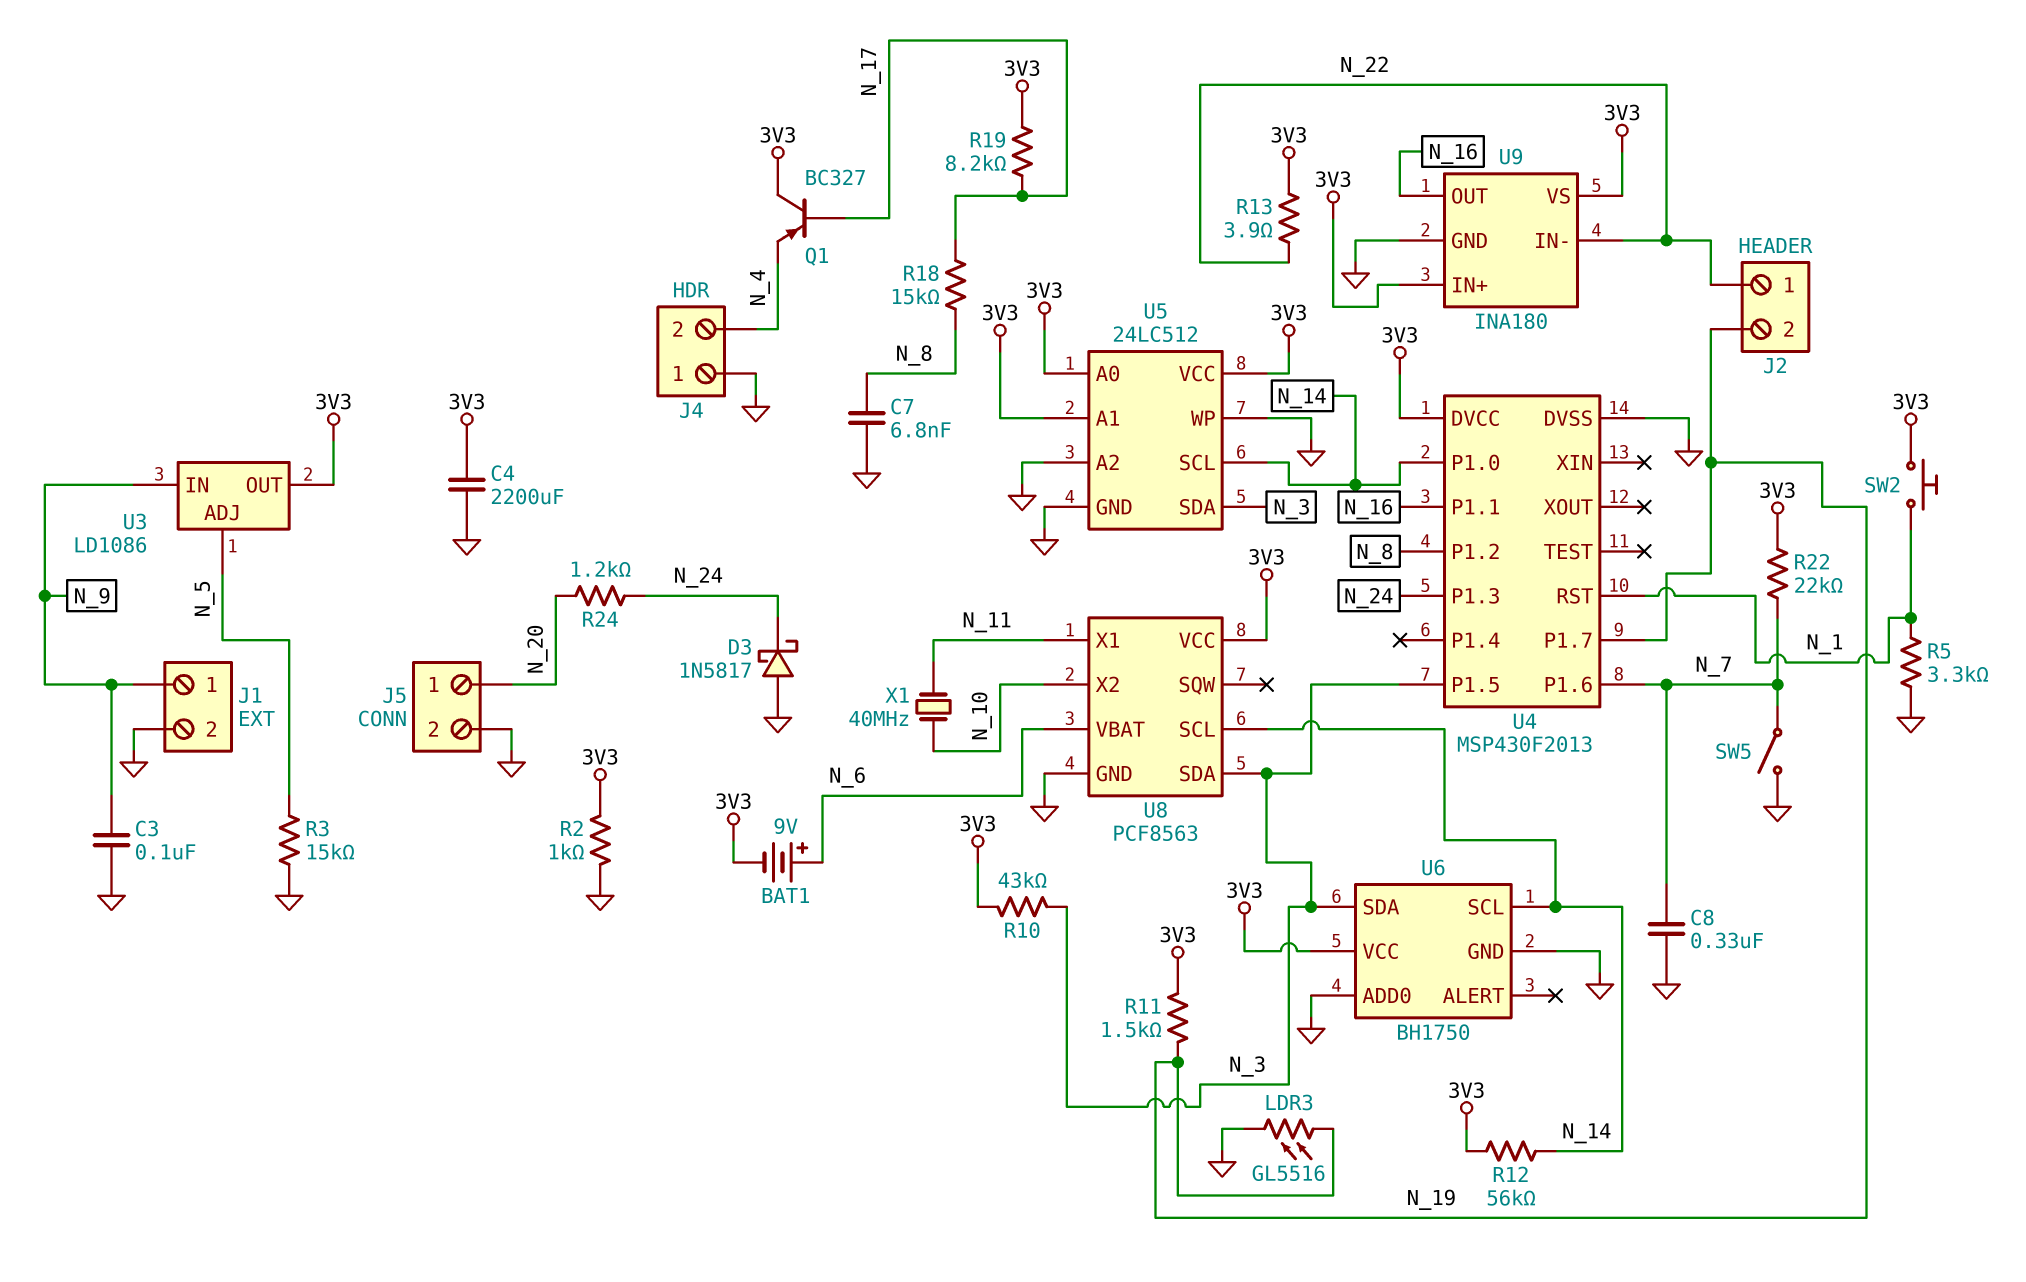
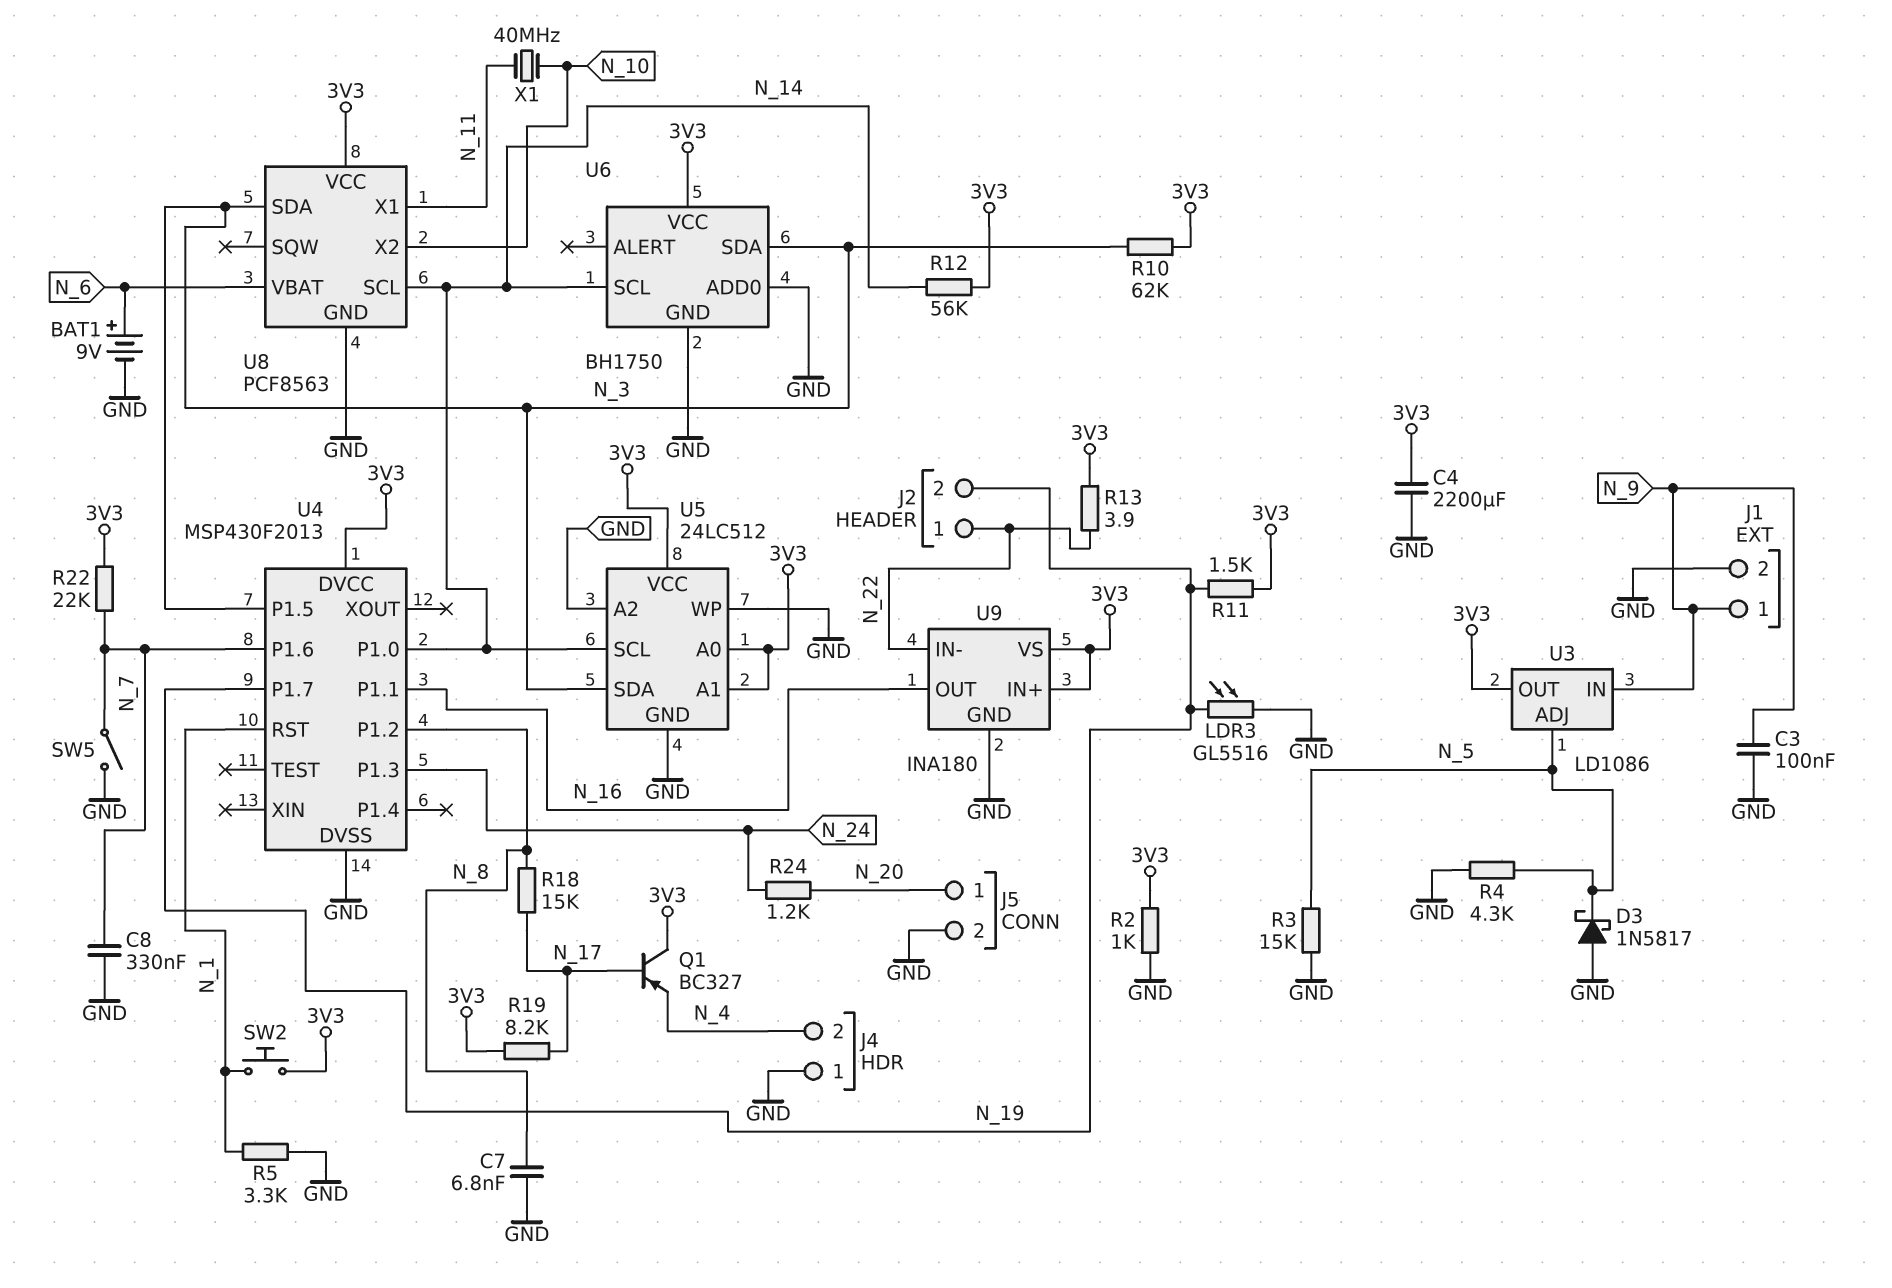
BAT1: 9V (plus N_6, minus 3V3) -> 9V (plus N_6, minus GND)
D3: schottky 1N5817 (A GND, K N_24) -> schottky 1N5817 (A GND, K N_5)
R4: none -> 4.3k (GND, N_5)
R10: 43k (3V3, N_3) -> 62k (3V3, N_3)

